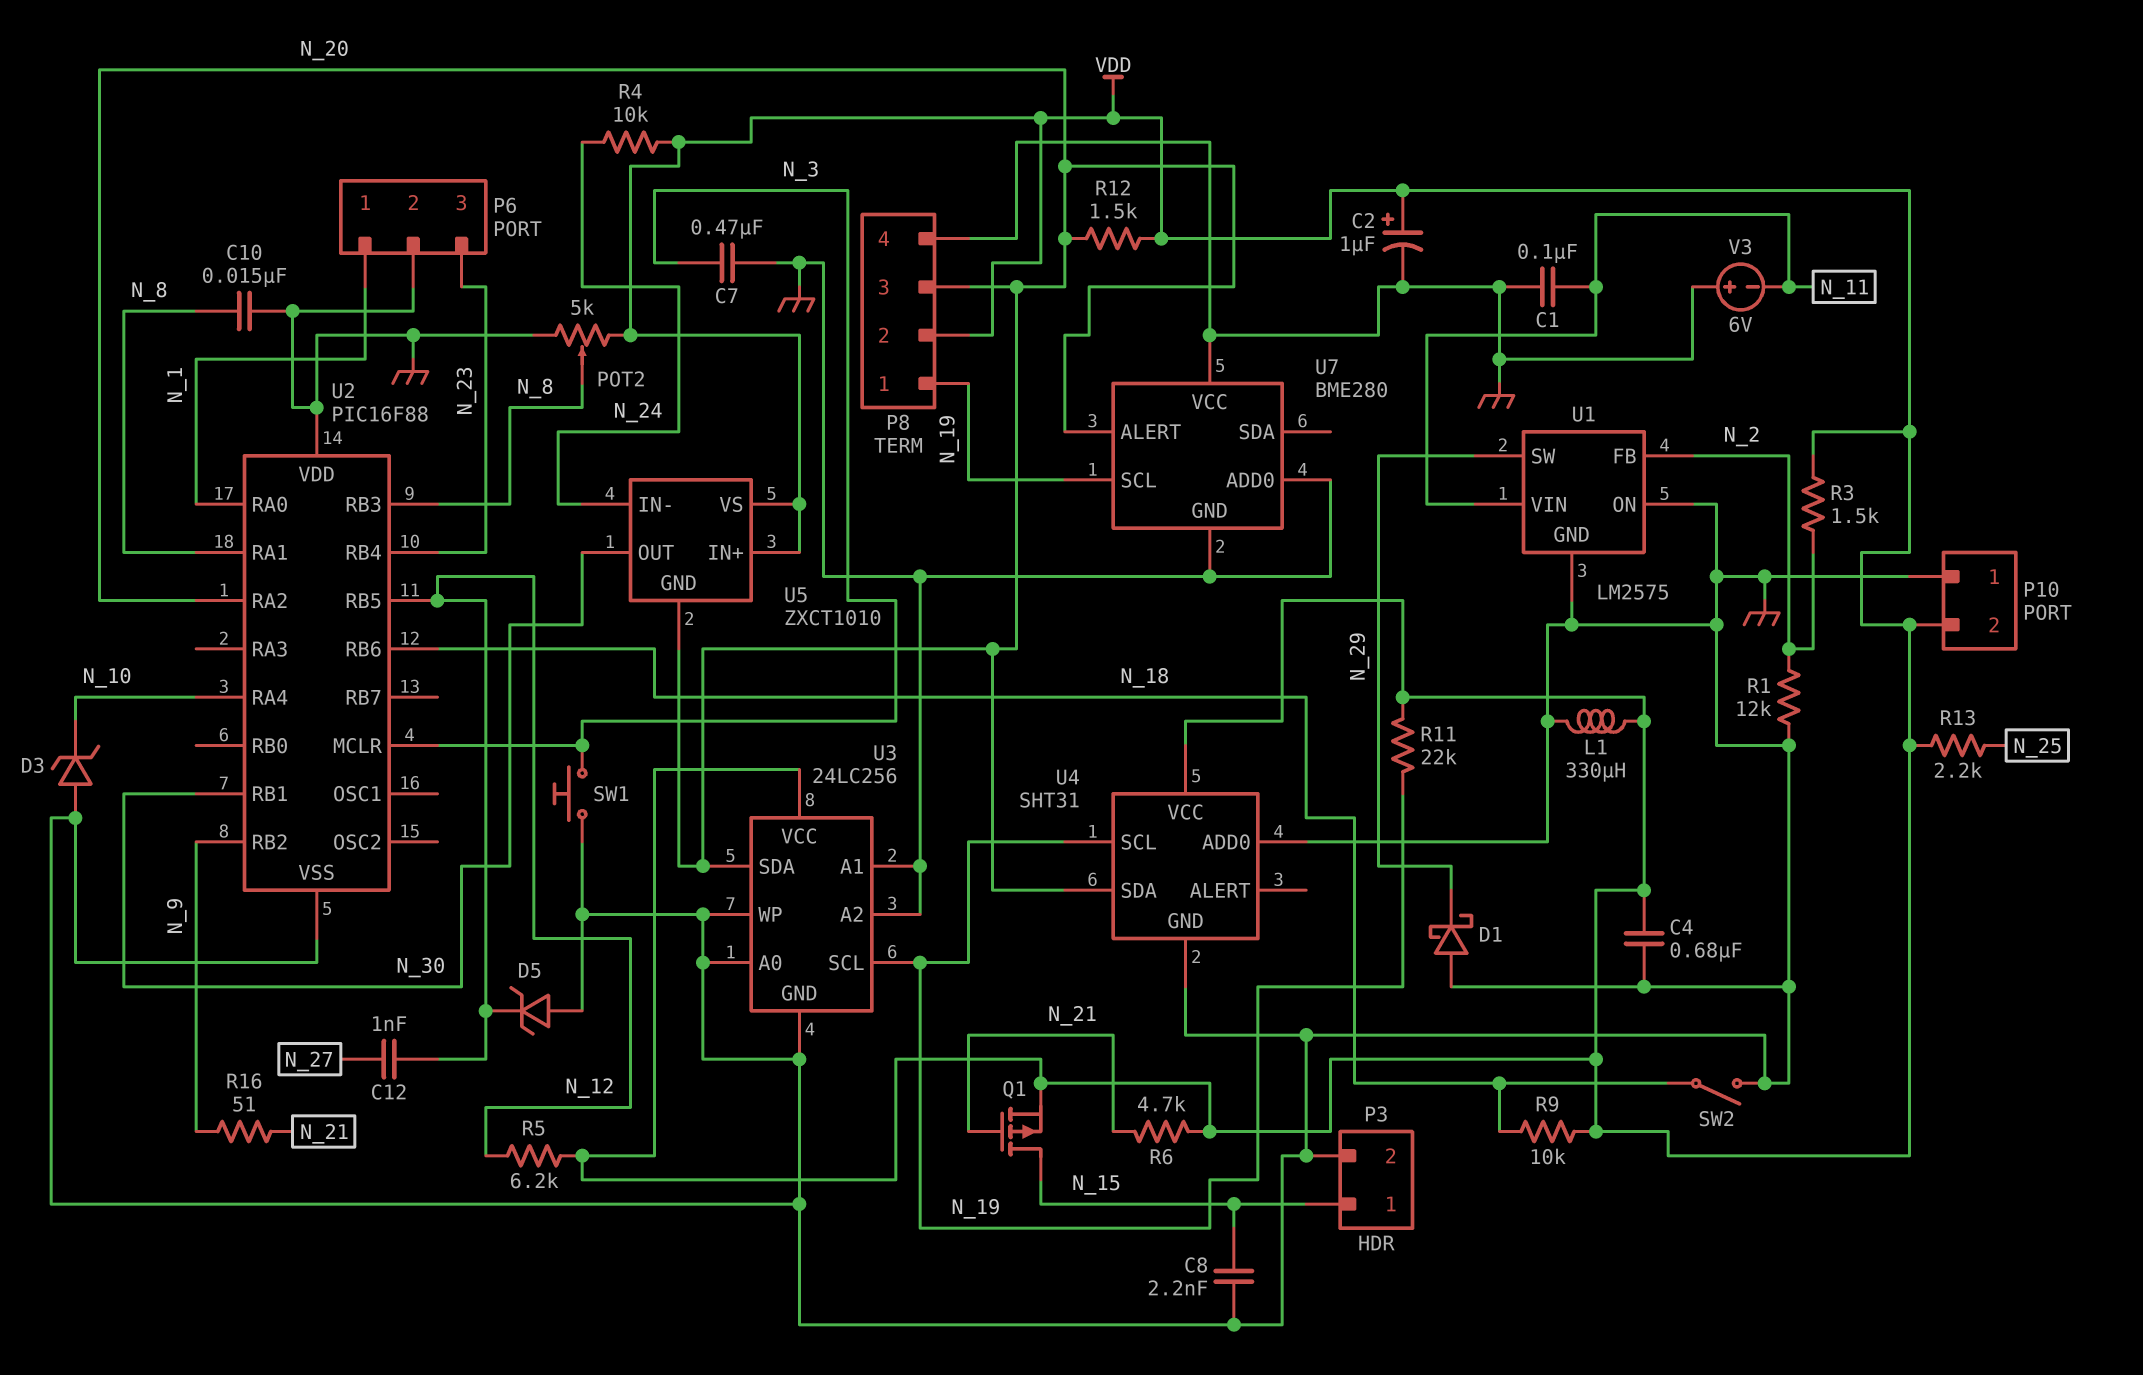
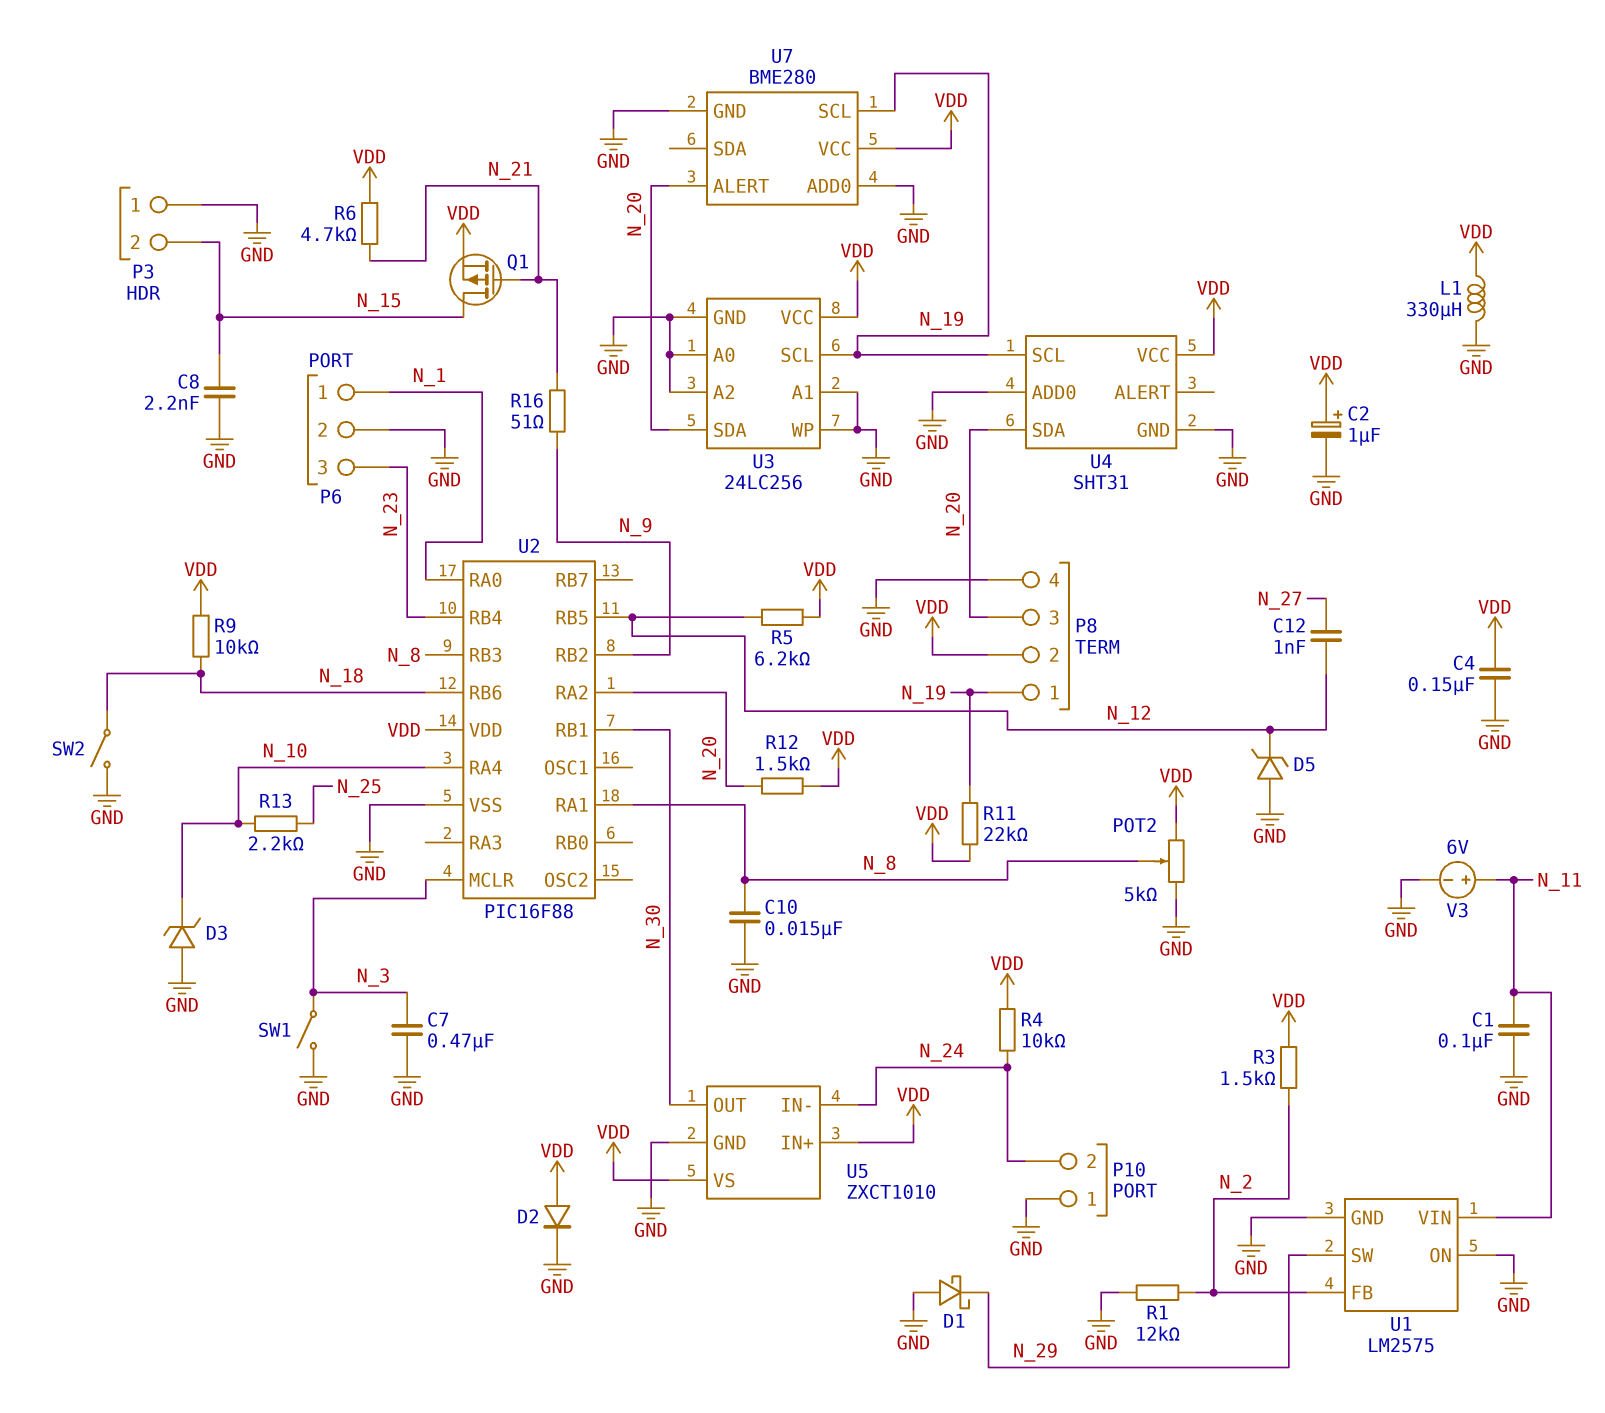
C4: 680nF (GND, VDD) -> 150nF (GND, VDD)
D2: none -> diode (A VDD, K GND)
P3 pin 1: N_15 -> GND
P3 pin 2: GND -> N_15
P10 pin 2: VDD -> N_24
R13: 2.2k (N_25, VDD) -> 2.2k (N_10, N_25)
SW1: button (GND, N_3) -> switch (GND, N_3)
U2 pin VDD: GND -> VDD
U5 pin GND: N_20 -> GND
U7 pin VCC: GND -> VDD
V3: 6V (plus GND, minus N_11) -> 6V (plus N_11, minus GND)

